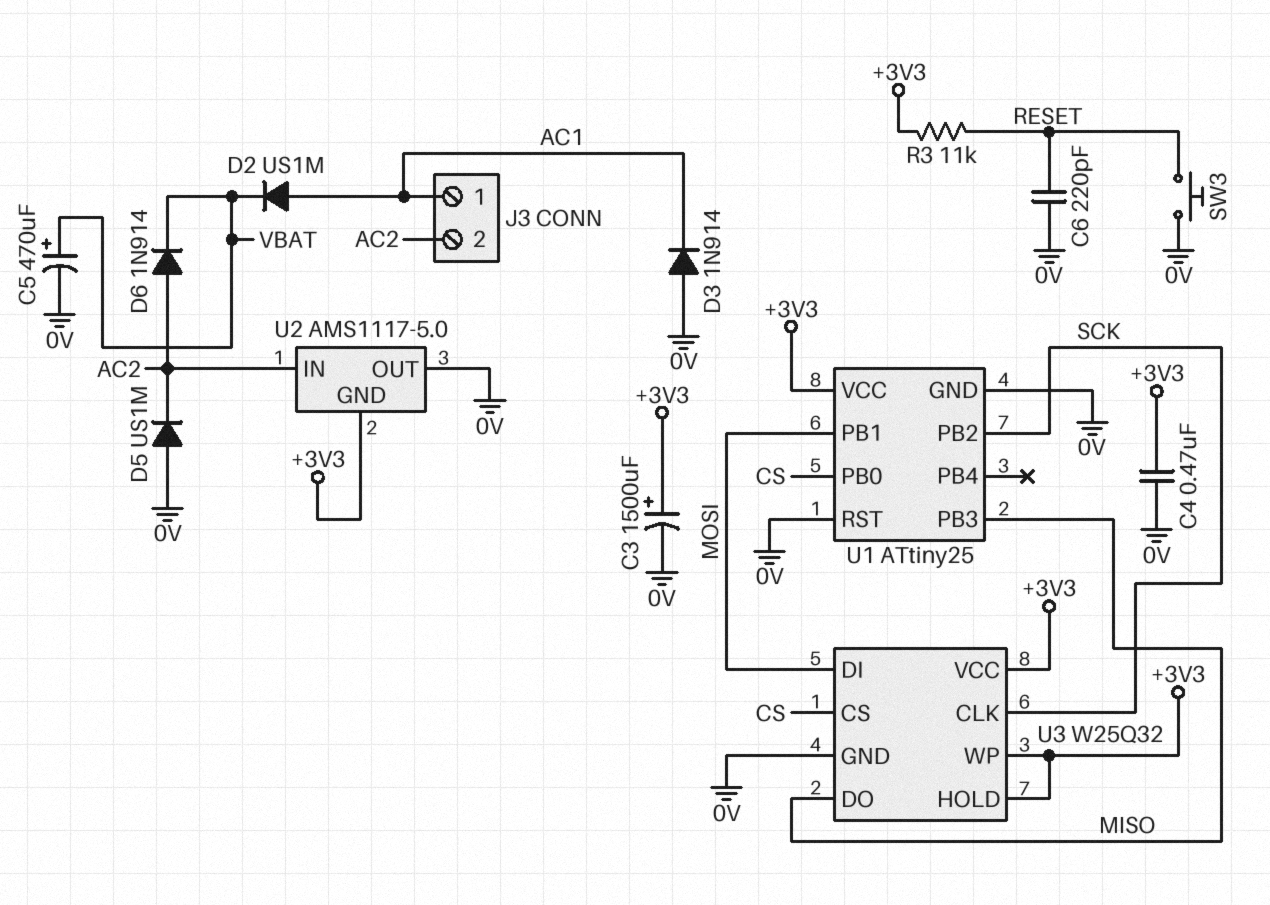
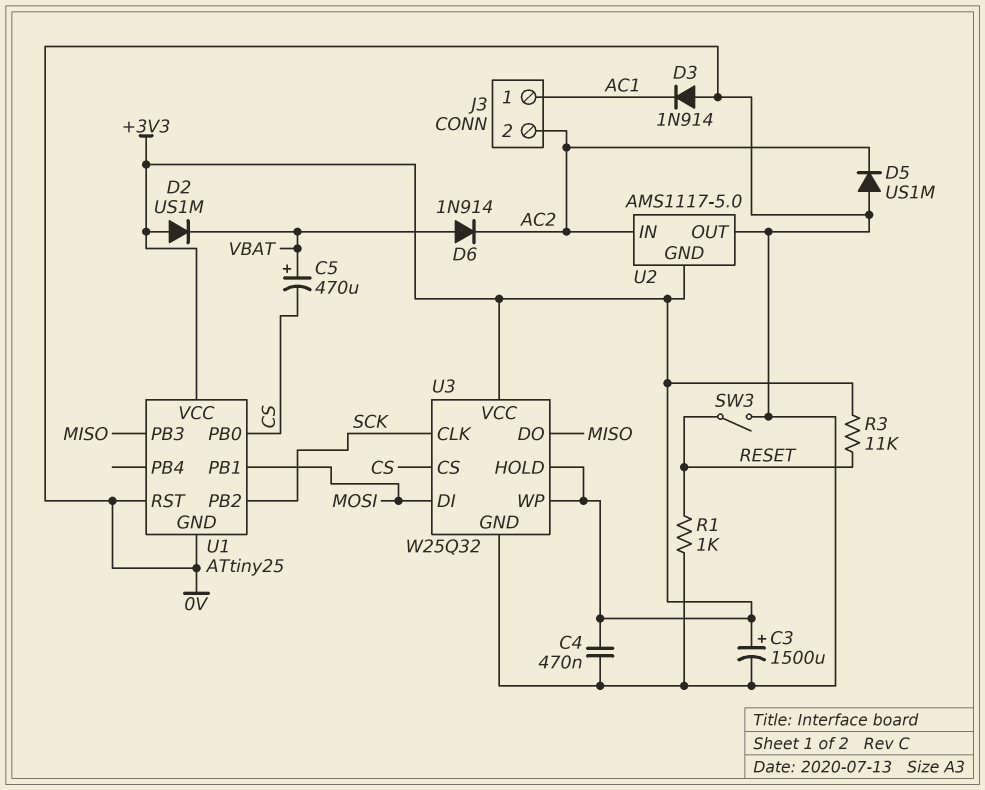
C5: 470uF (plus VBAT, minus 0V) -> 470uF (plus VBAT, minus CS)
C6: 220pF (0V, RESET) -> none
D2: diode US1M (A AC1, K VBAT) -> diode US1M (A +3V3, K VBAT)
D6: diode 1N914 (A AC2, K VBAT) -> diode 1N914 (A VBAT, K AC2)
R1: none -> 1k (0V, RESET)
SW3: button (0V, RESET) -> switch (0V, RESET)

